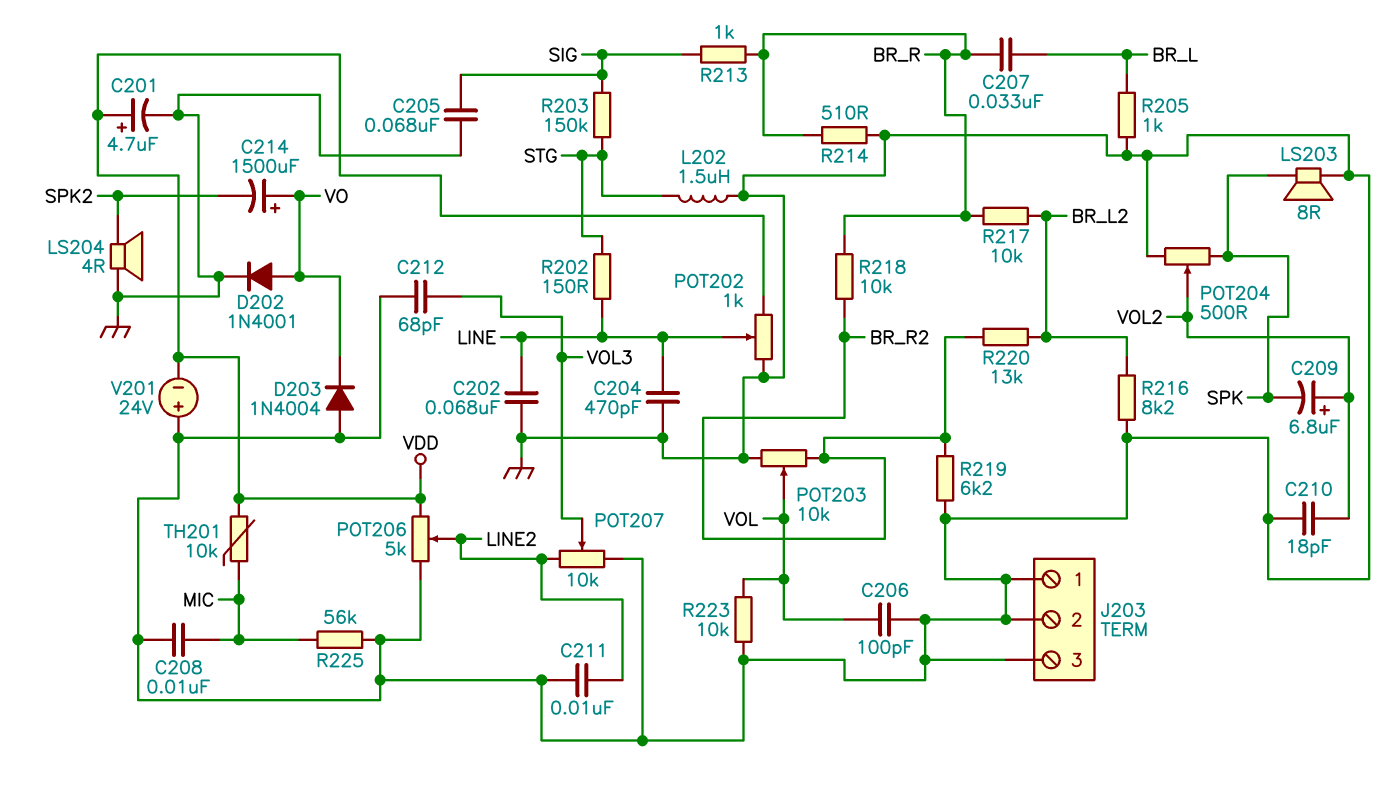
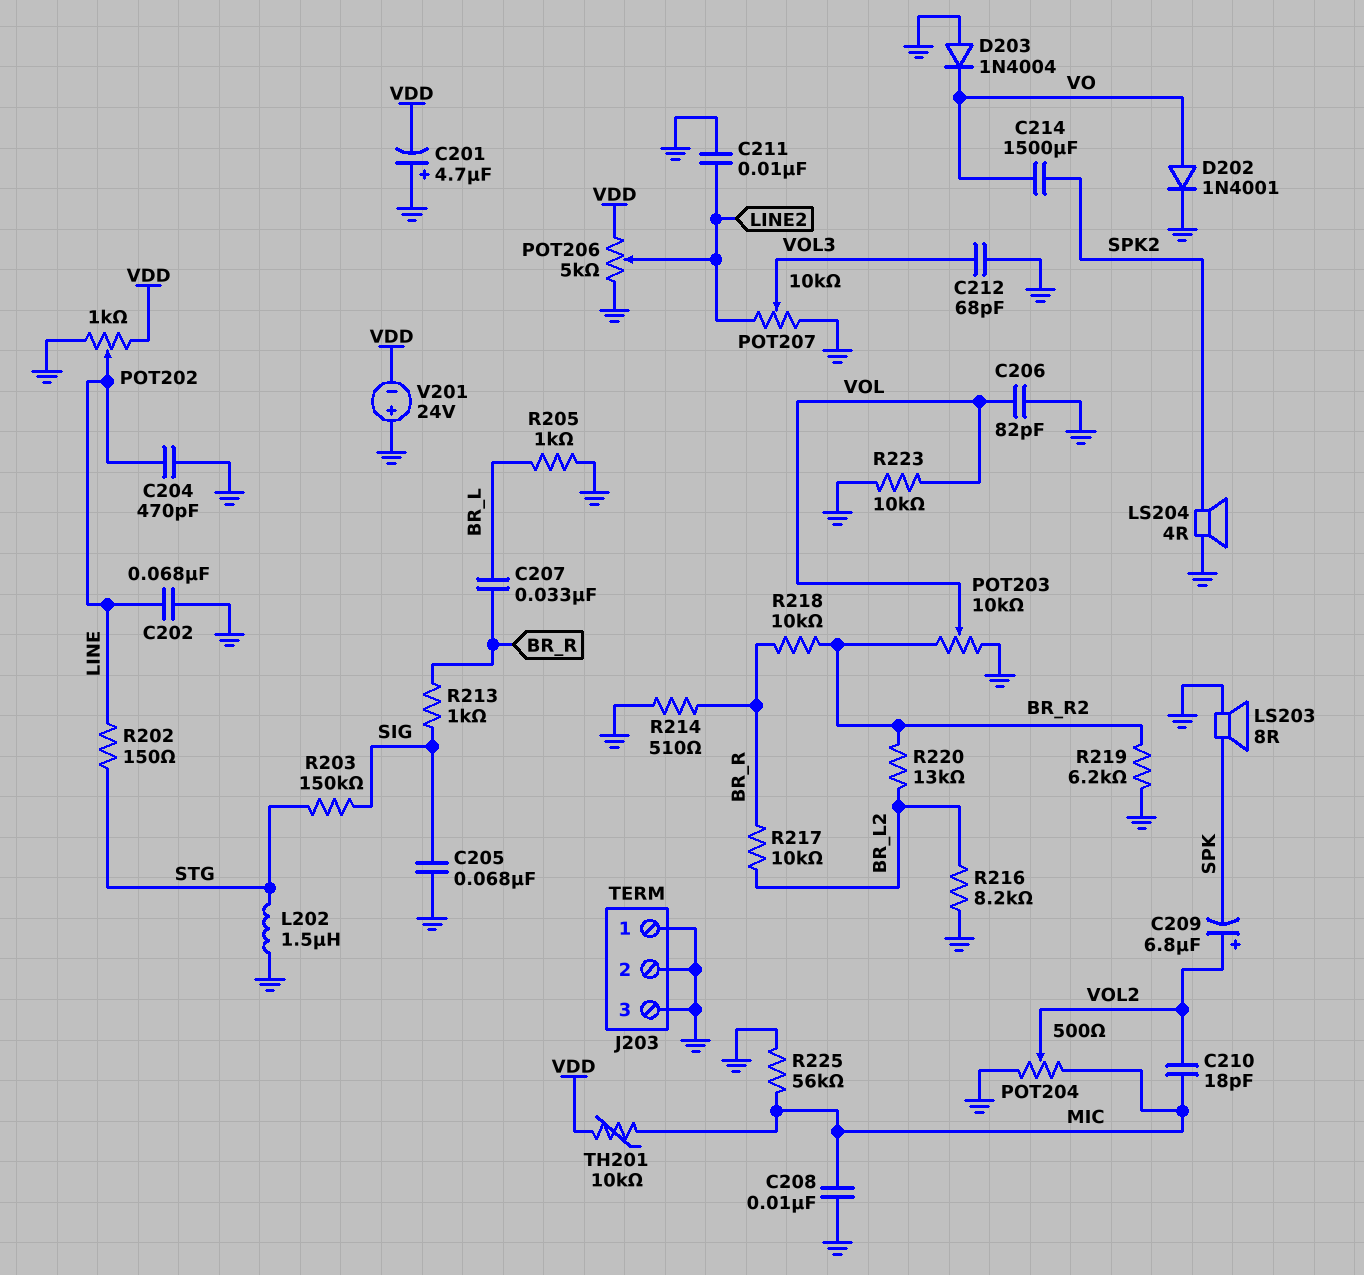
C201: 4.7uF (plus VDD, minus GND) -> 4.7uF (plus GND, minus VDD)
C206: 100pF (GND, VOL) -> 82pF (GND, VOL)
C210: 18pF (GND, VOL2) -> 18pF (MIC, VOL2)
C214: 1500uF (plus VO, minus SPK2) -> 1500uF (SPK2, VO)
POT204: 500 (GND, SPK, wiper VOL2) -> 500 (GND, MIC, wiper VOL2)

